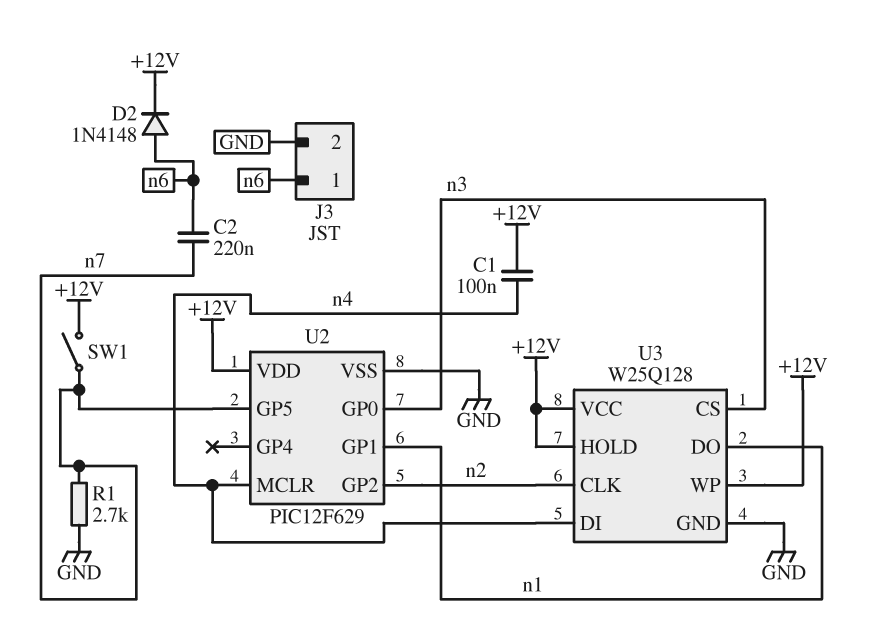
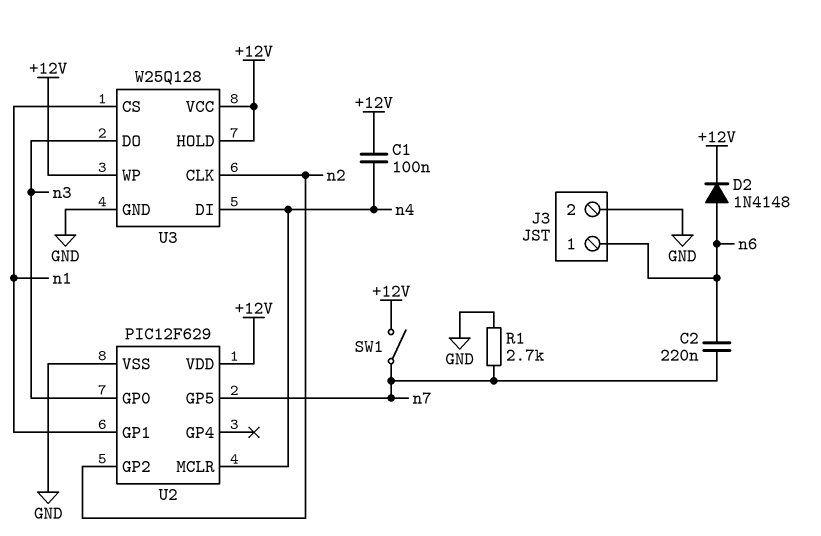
U3 pin CS: n3 -> n1
U3 pin DO: n1 -> n3

